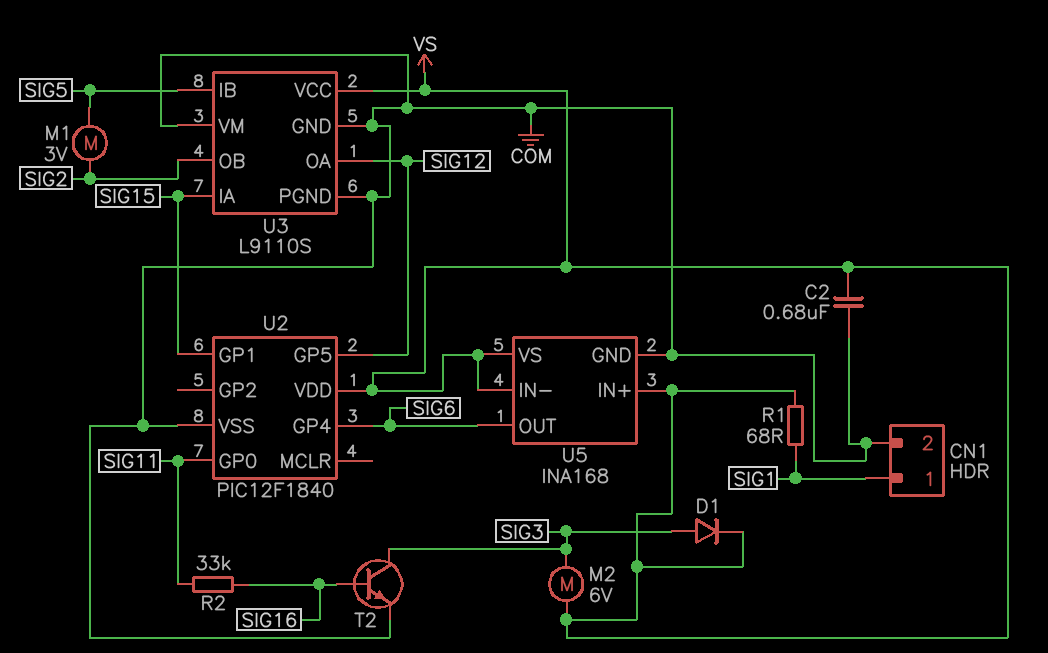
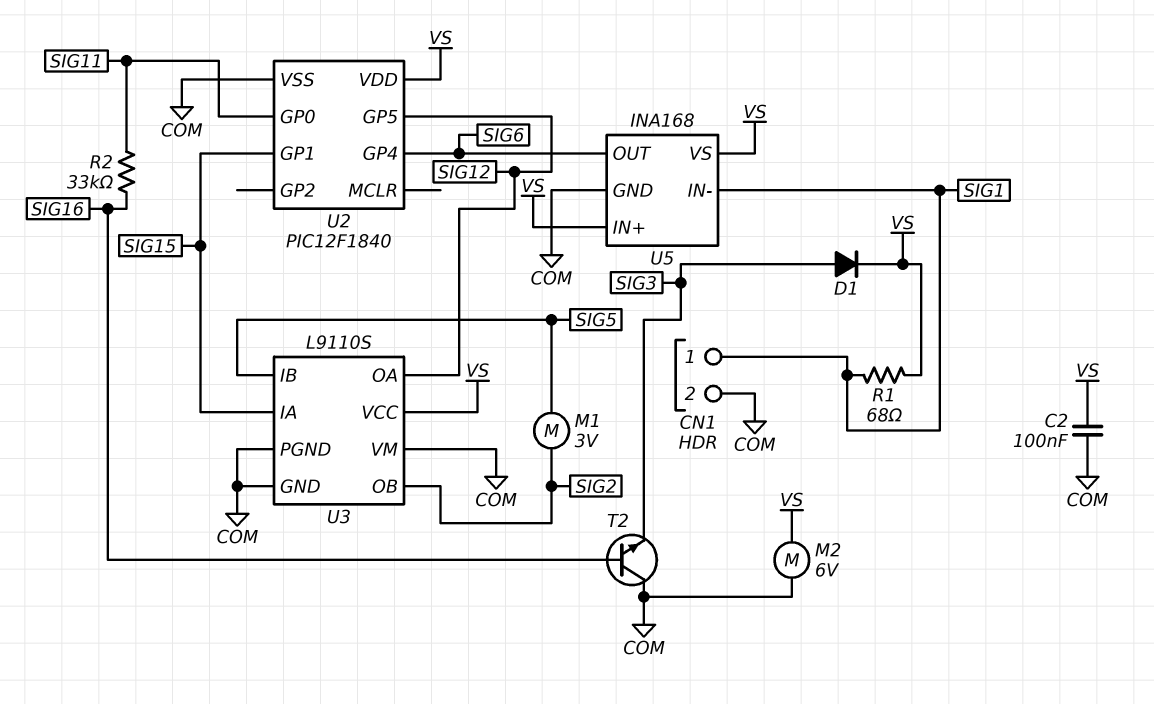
C2: 680nF (COM, VS) -> 100nF (COM, VS)
M2: motor 6V (SIG3, VS) -> motor 6V (COM, VS)
T2: NPN (B SIG16, C SIG3, E COM) -> NPN (B SIG16, C COM, E SIG3)
U5 pin IN-: VS -> SIG1

